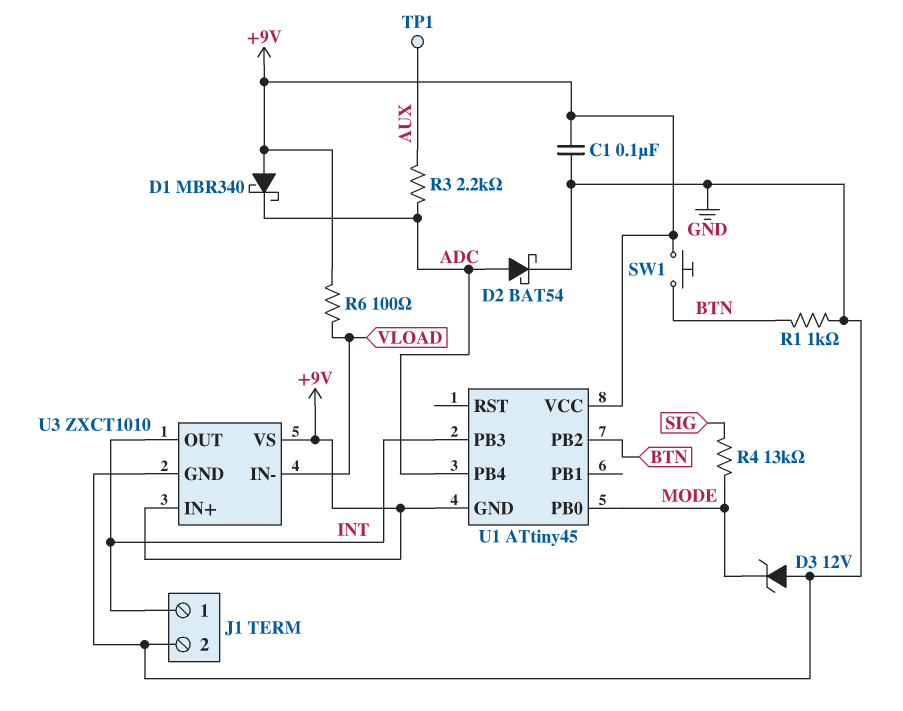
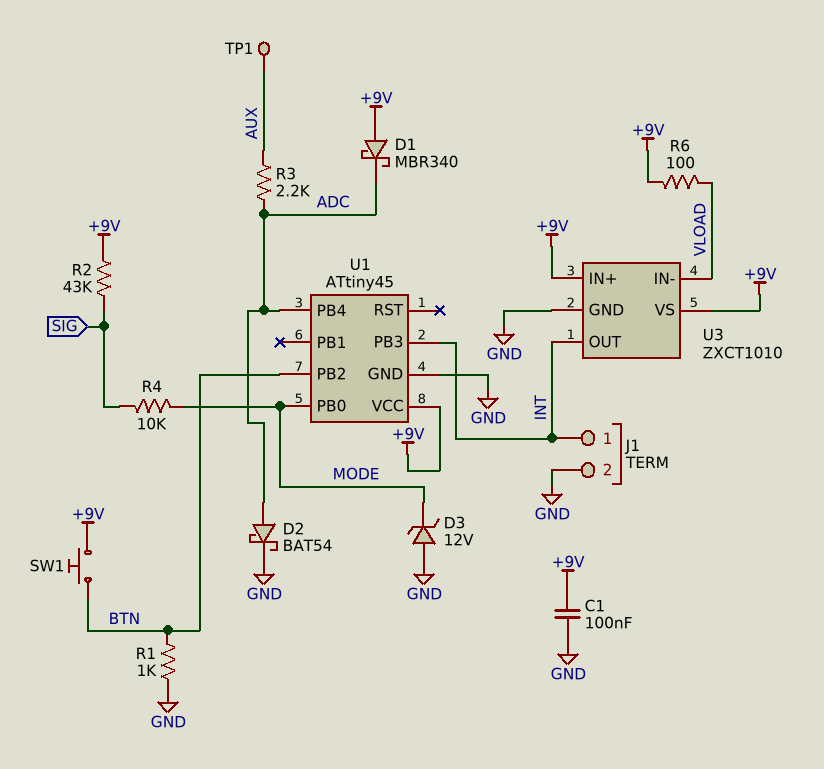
R2: none -> 43k (+9V, SIG)
R4: 13k (MODE, SIG) -> 10k (MODE, SIG)
U1 pin GND: +9V -> GND

